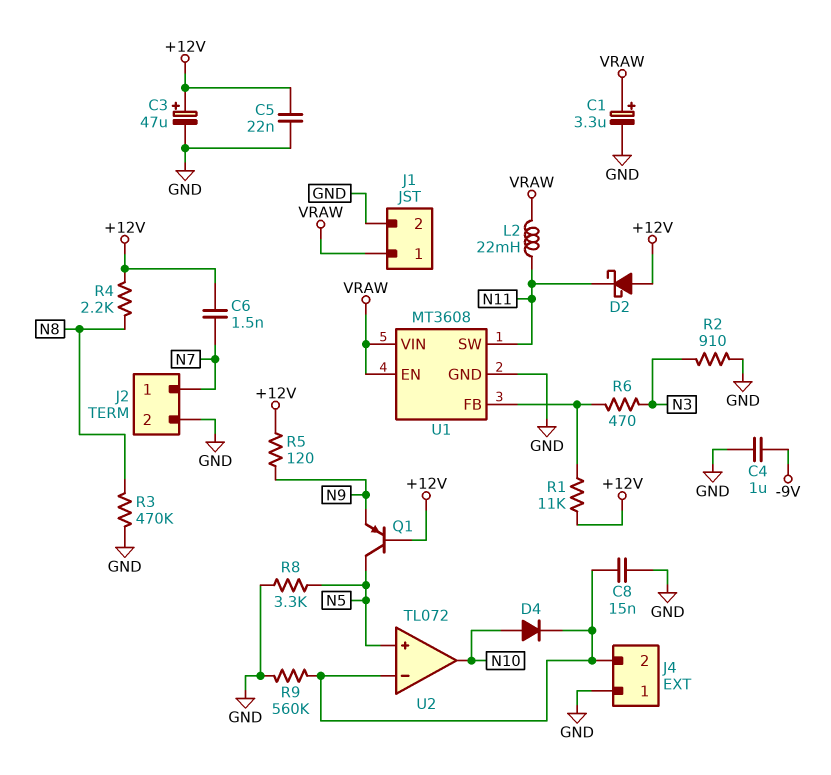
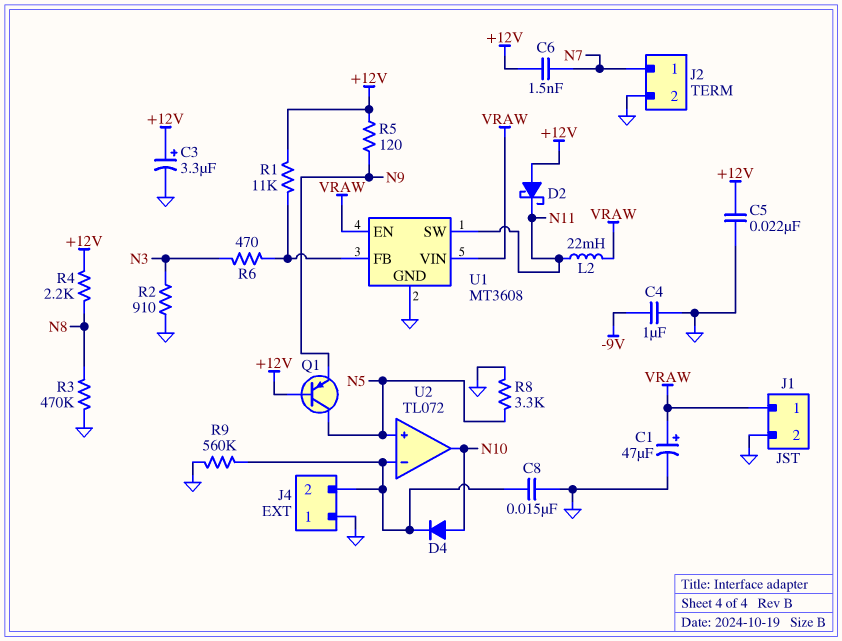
C1: 3.3uF (plus VRAW, minus GND) -> 47uF (plus VRAW, minus GND)
C3: 47uF (plus +12V, minus GND) -> 3.3uF (plus +12V, minus GND)

